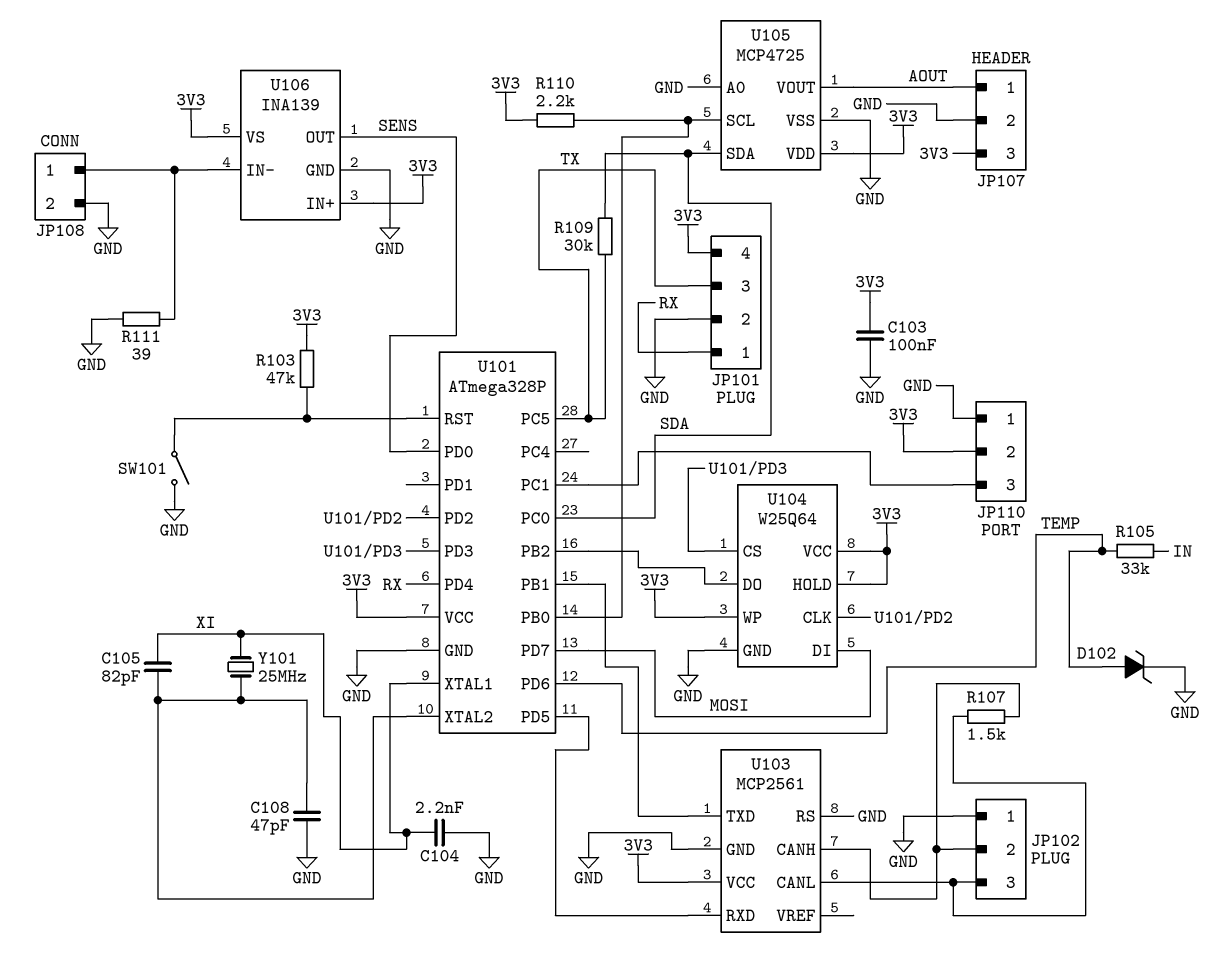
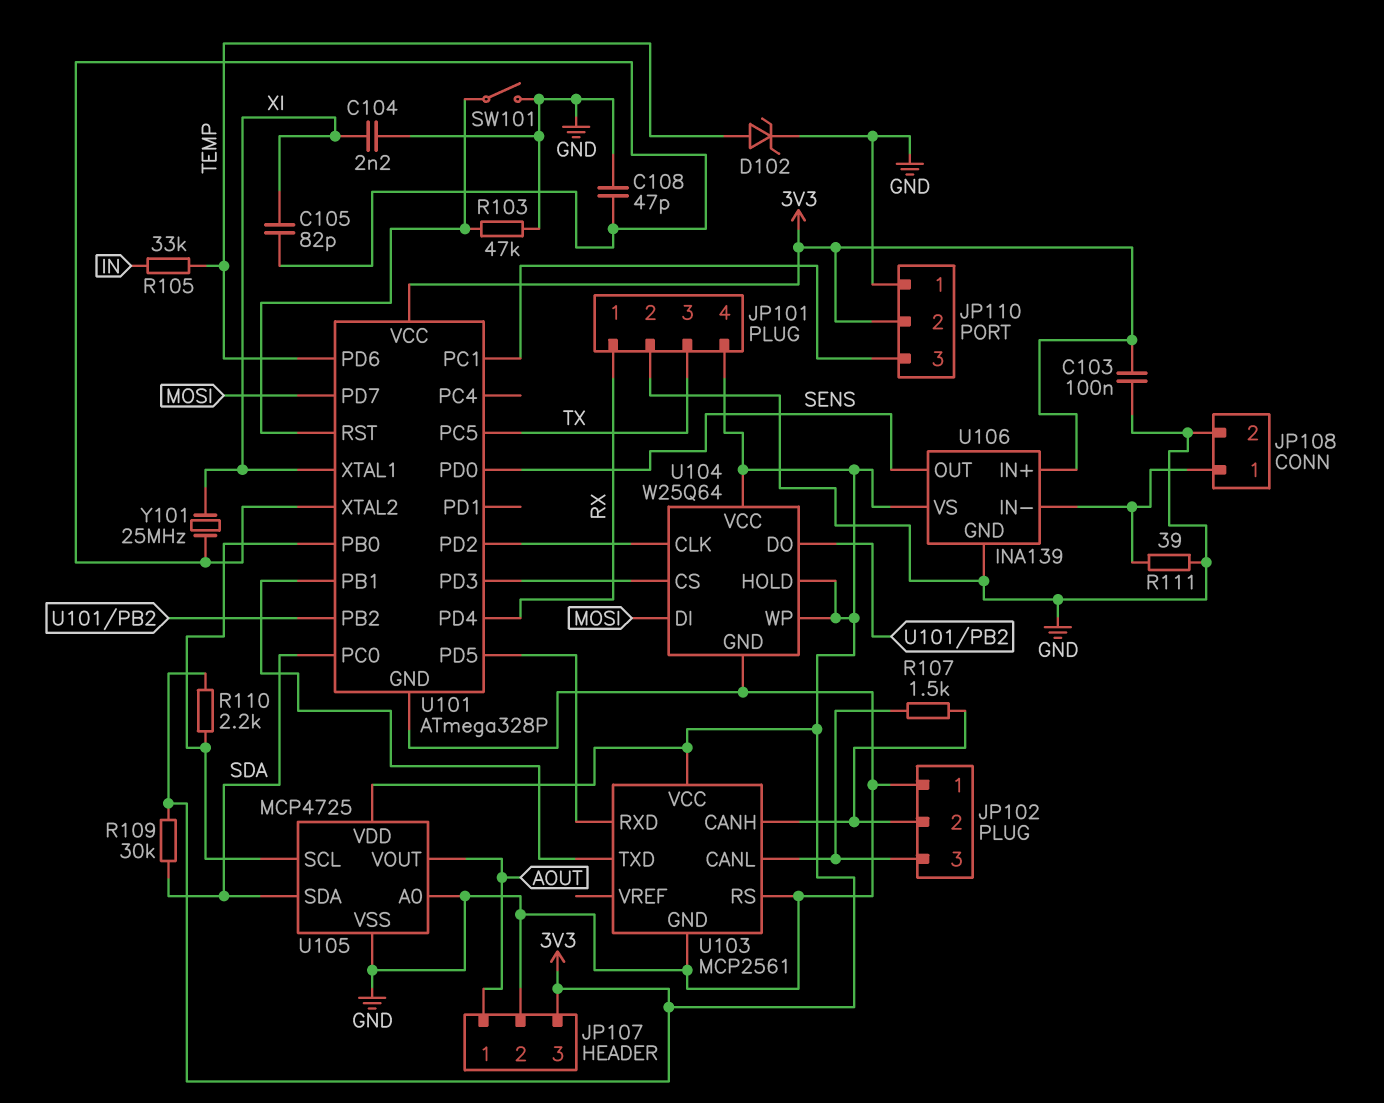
R103: 47k (3V3, U101/RST) -> 47k (GND, U101/RST)
R109: 30k (SDA, TX) -> 30k (3V3, SDA)

